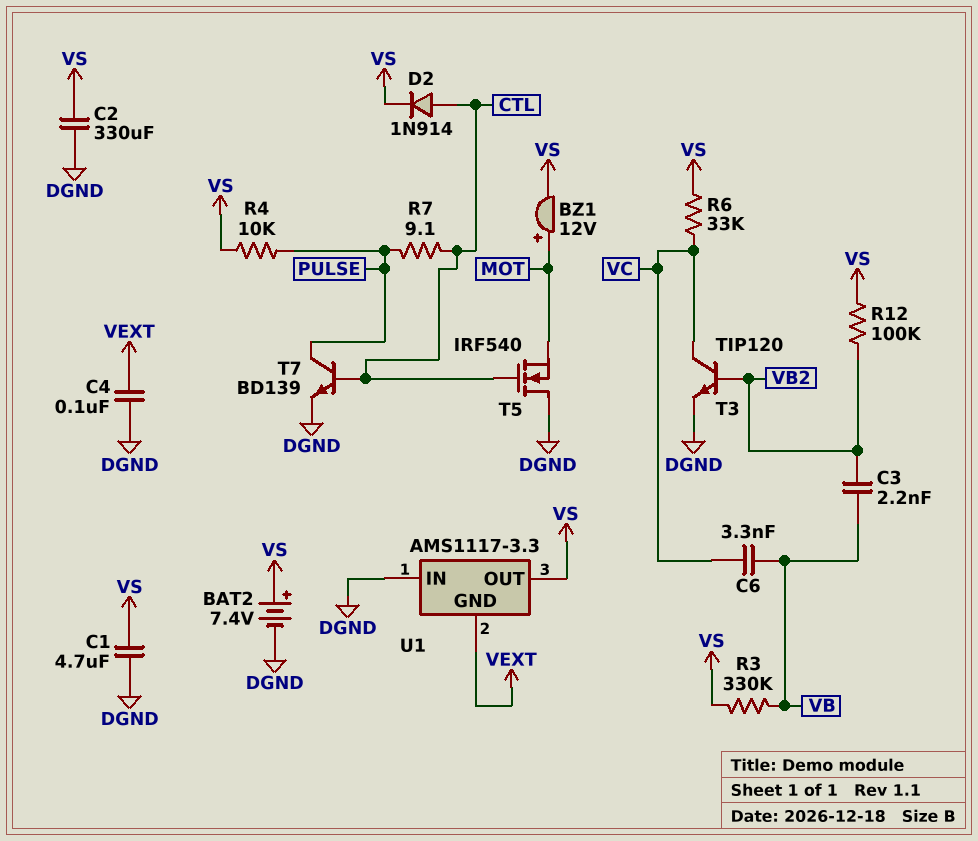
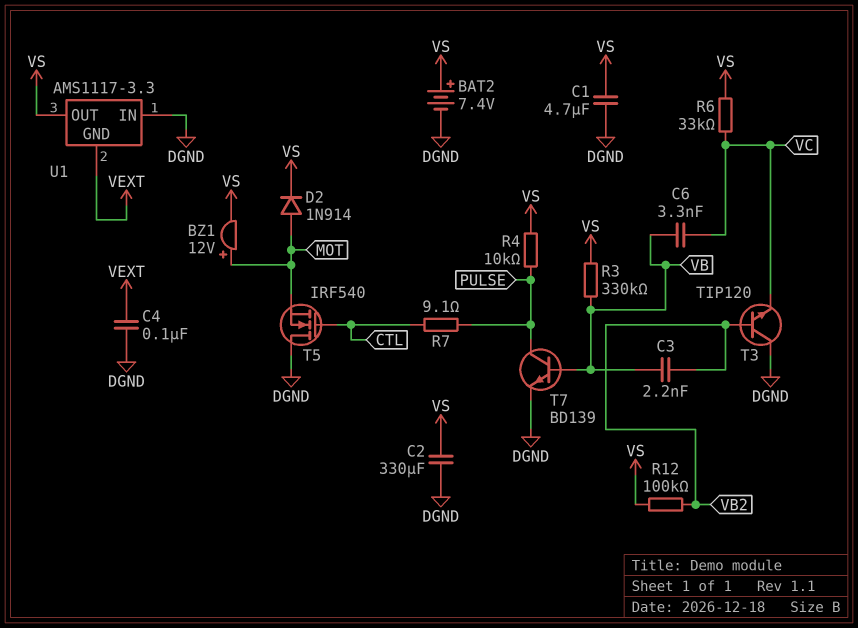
D2: diode 1N914 (A CTL, K VS) -> diode 1N914 (A MOT, K VS)
T3: NPN TIP120 (B VB2, C VC, E DGND) -> NPN TIP120 (B VB2, C DGND, E VC)
T7: NPN BD139 (B CTL, C PULSE, E DGND) -> NPN BD139 (B VB, C PULSE, E DGND)

